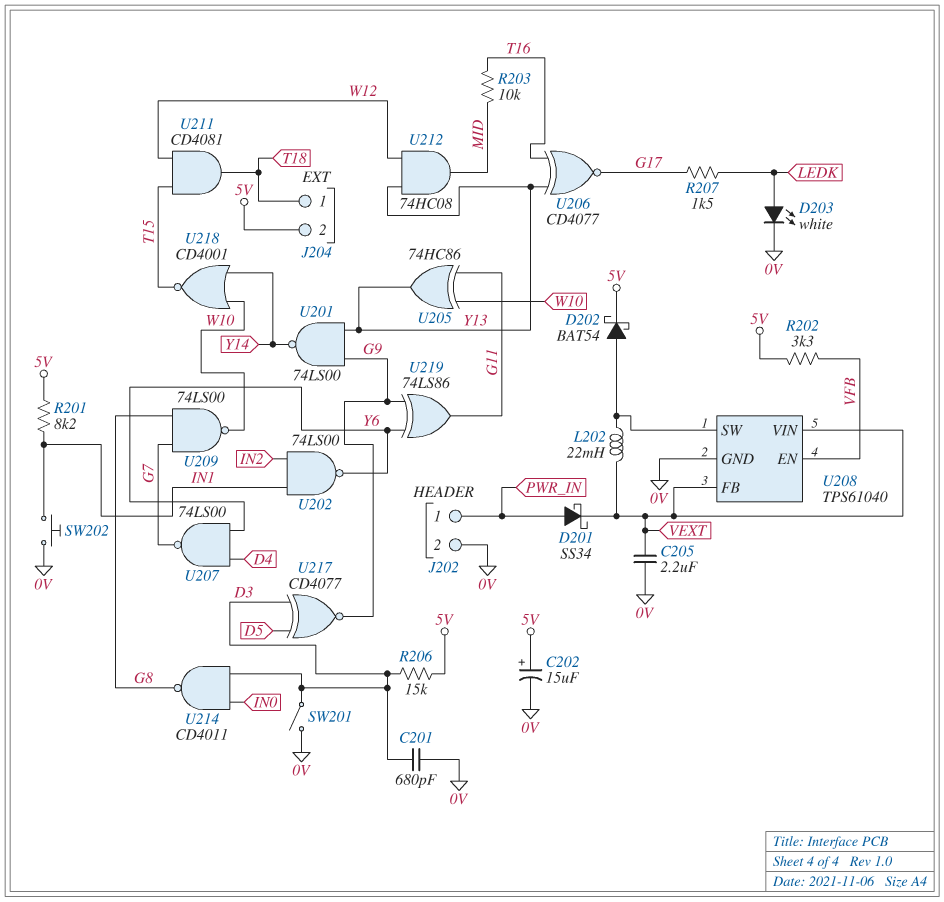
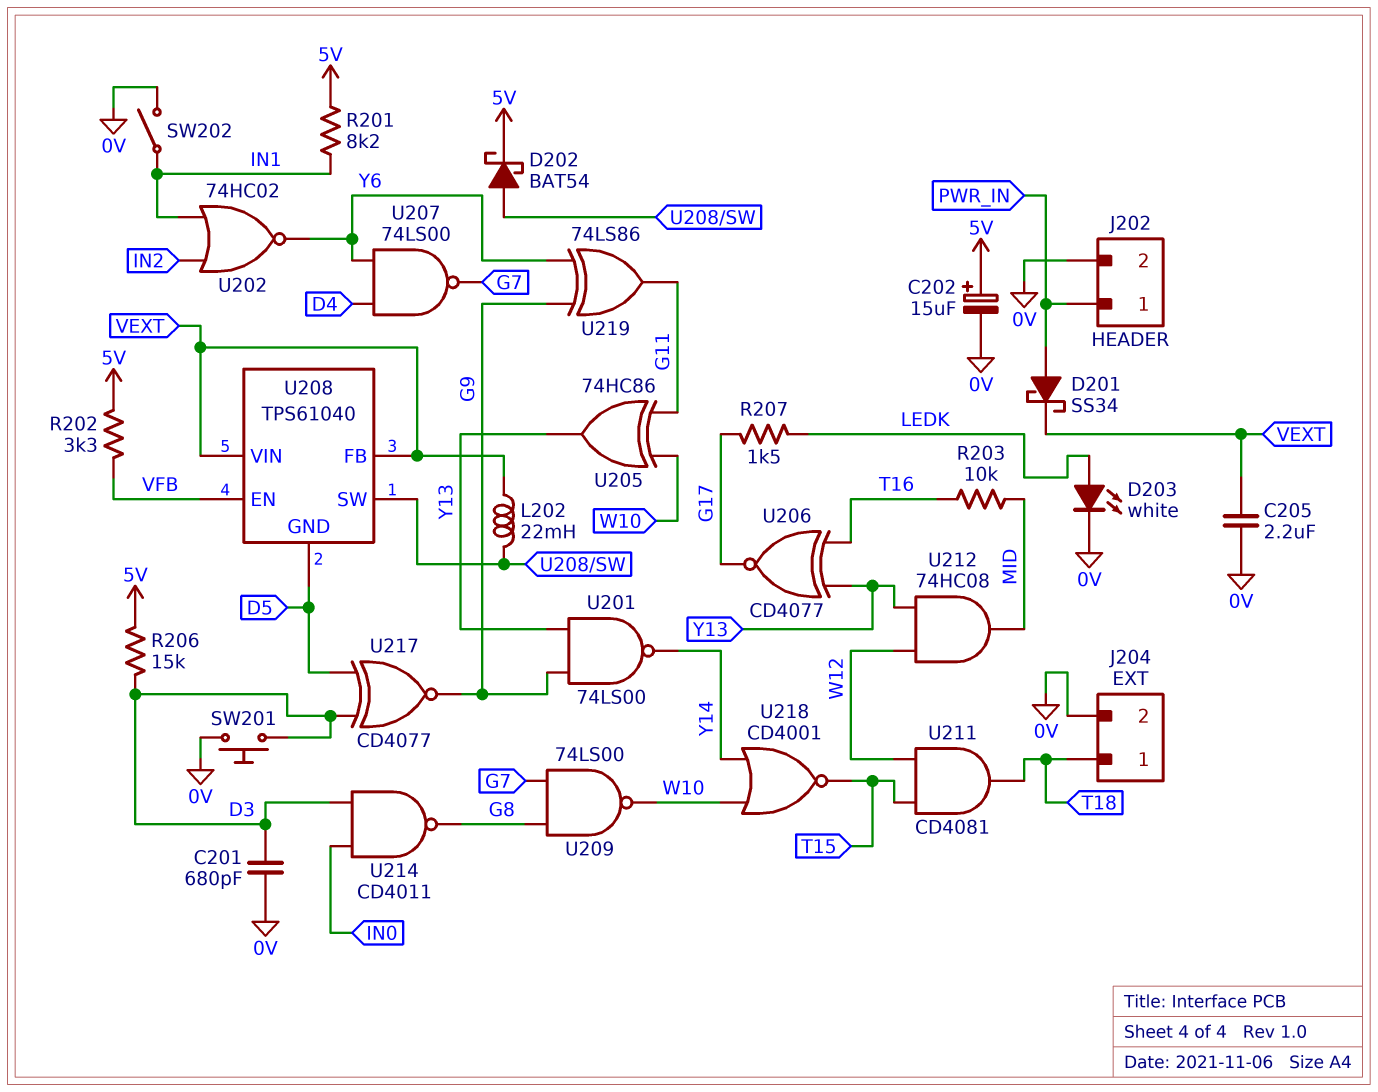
J204 pin 2: 5V -> 0V
SW201: switch (0V, D3) -> button (0V, D3)
SW202: button (0V, IN1) -> switch (0V, IN1)
U202: NAND 74LS00 (in IN1, in IN2, out Y6) -> NOR 74HC02 (in IN1, in IN2, out Y6)
U208 pin GND: 0V -> D5

